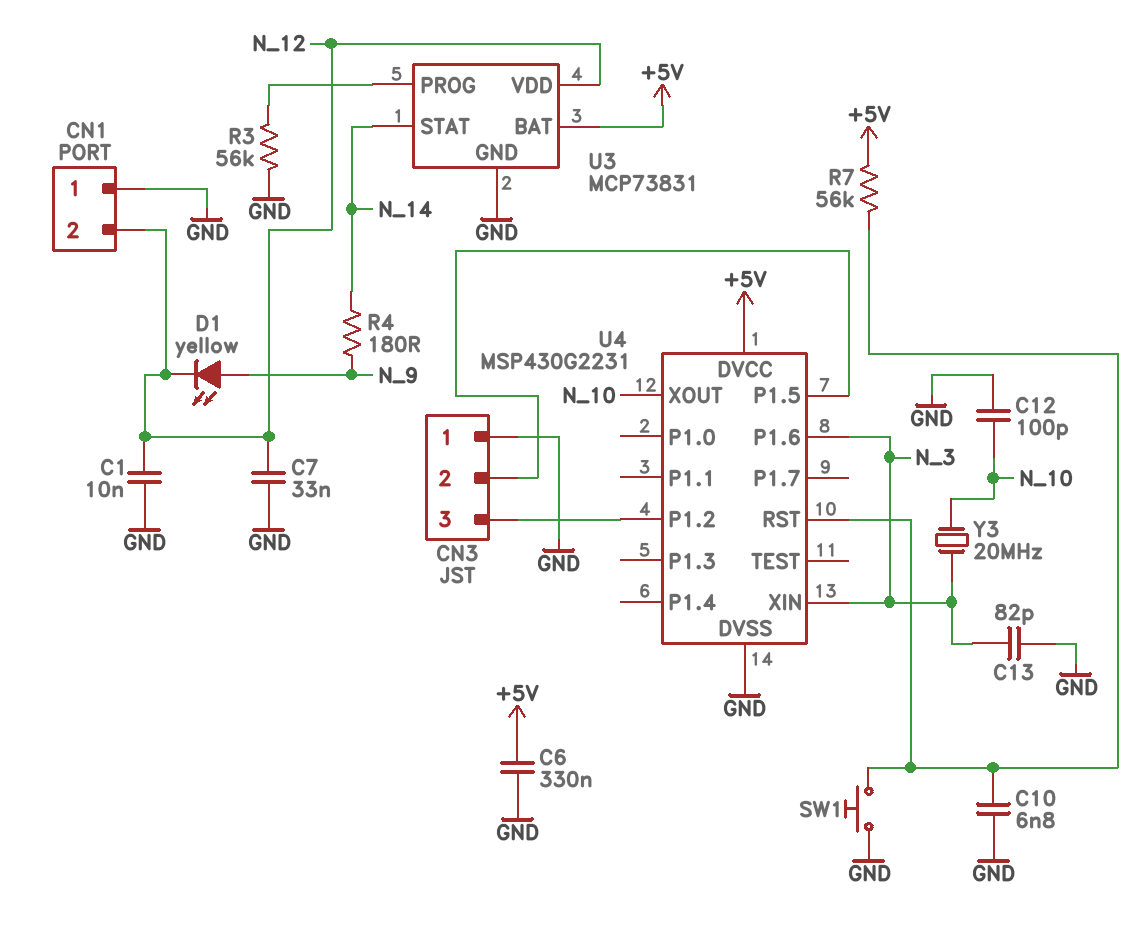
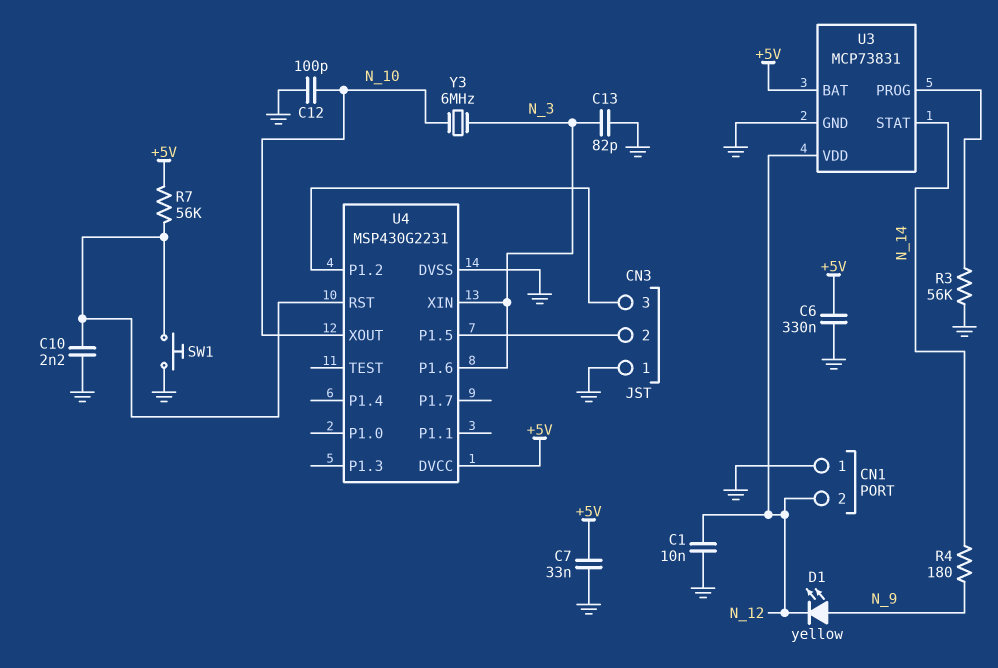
C7: 33nF (GND, N_12) -> 33nF (+5V, GND)
C10: 6.8nF (GND, U4/RST) -> 2.2nF (GND, U4/RST)
Y3: 20MHz (N_3, N_10) -> 6MHz (N_3, N_10)

